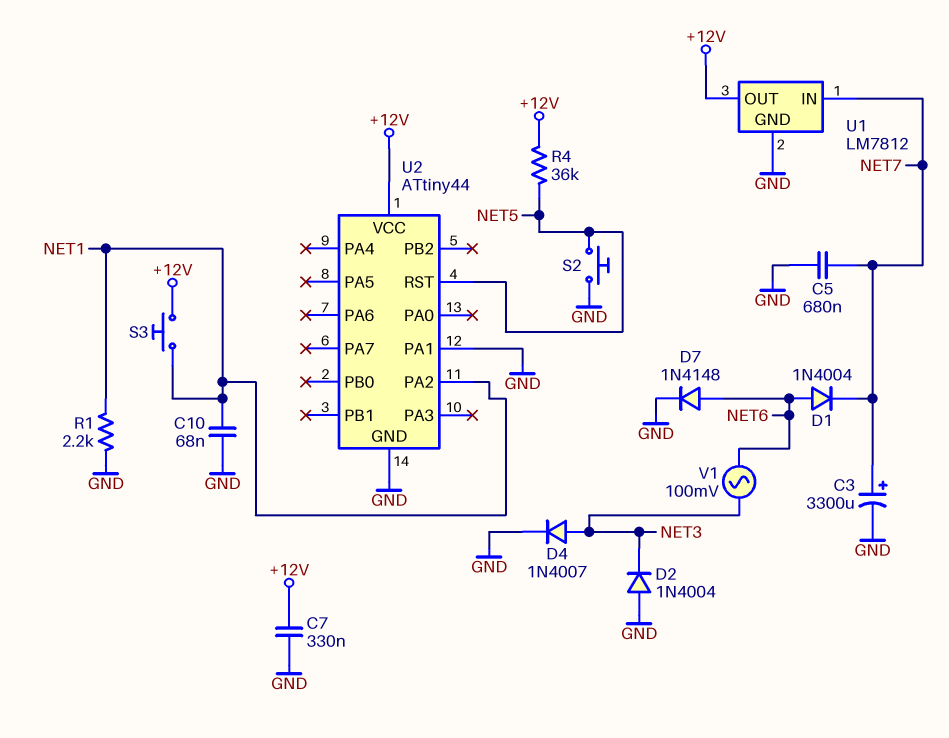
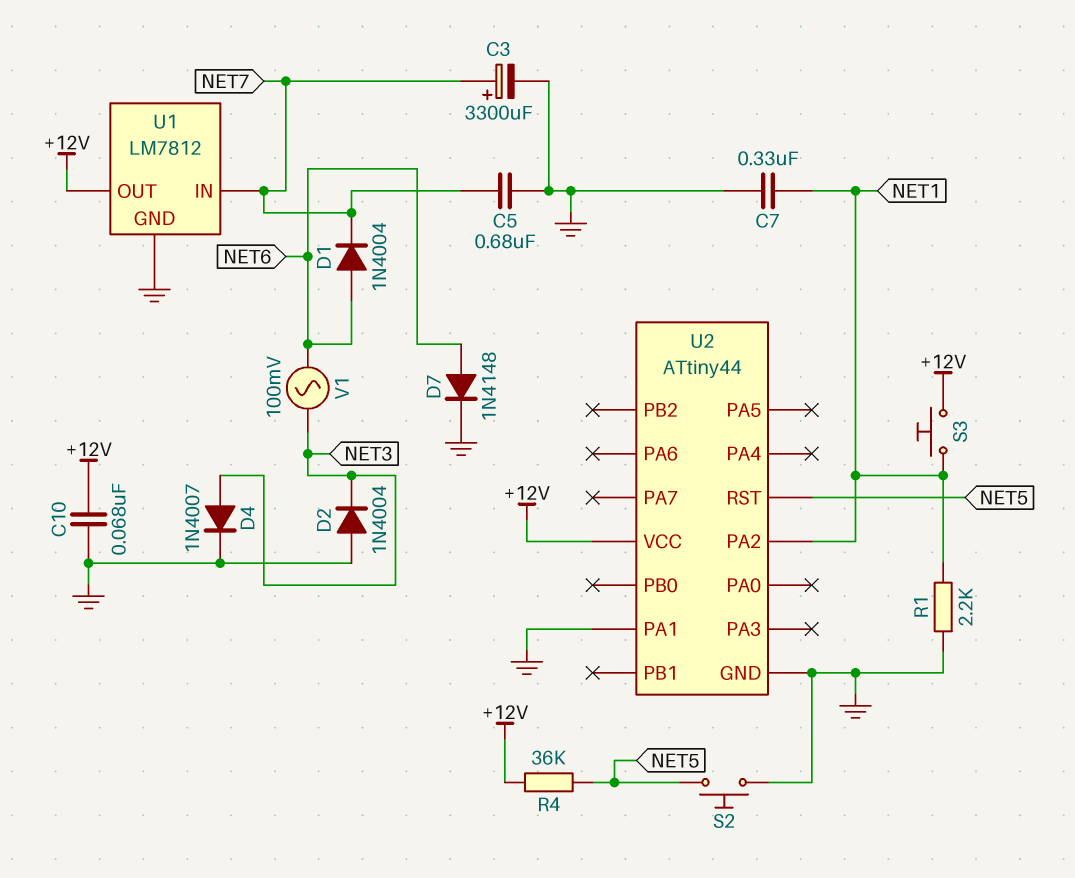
C7: 330nF (+12V, GND) -> 330nF (GND, NET1)
C10: 68nF (GND, NET1) -> 68nF (+12V, GND)

